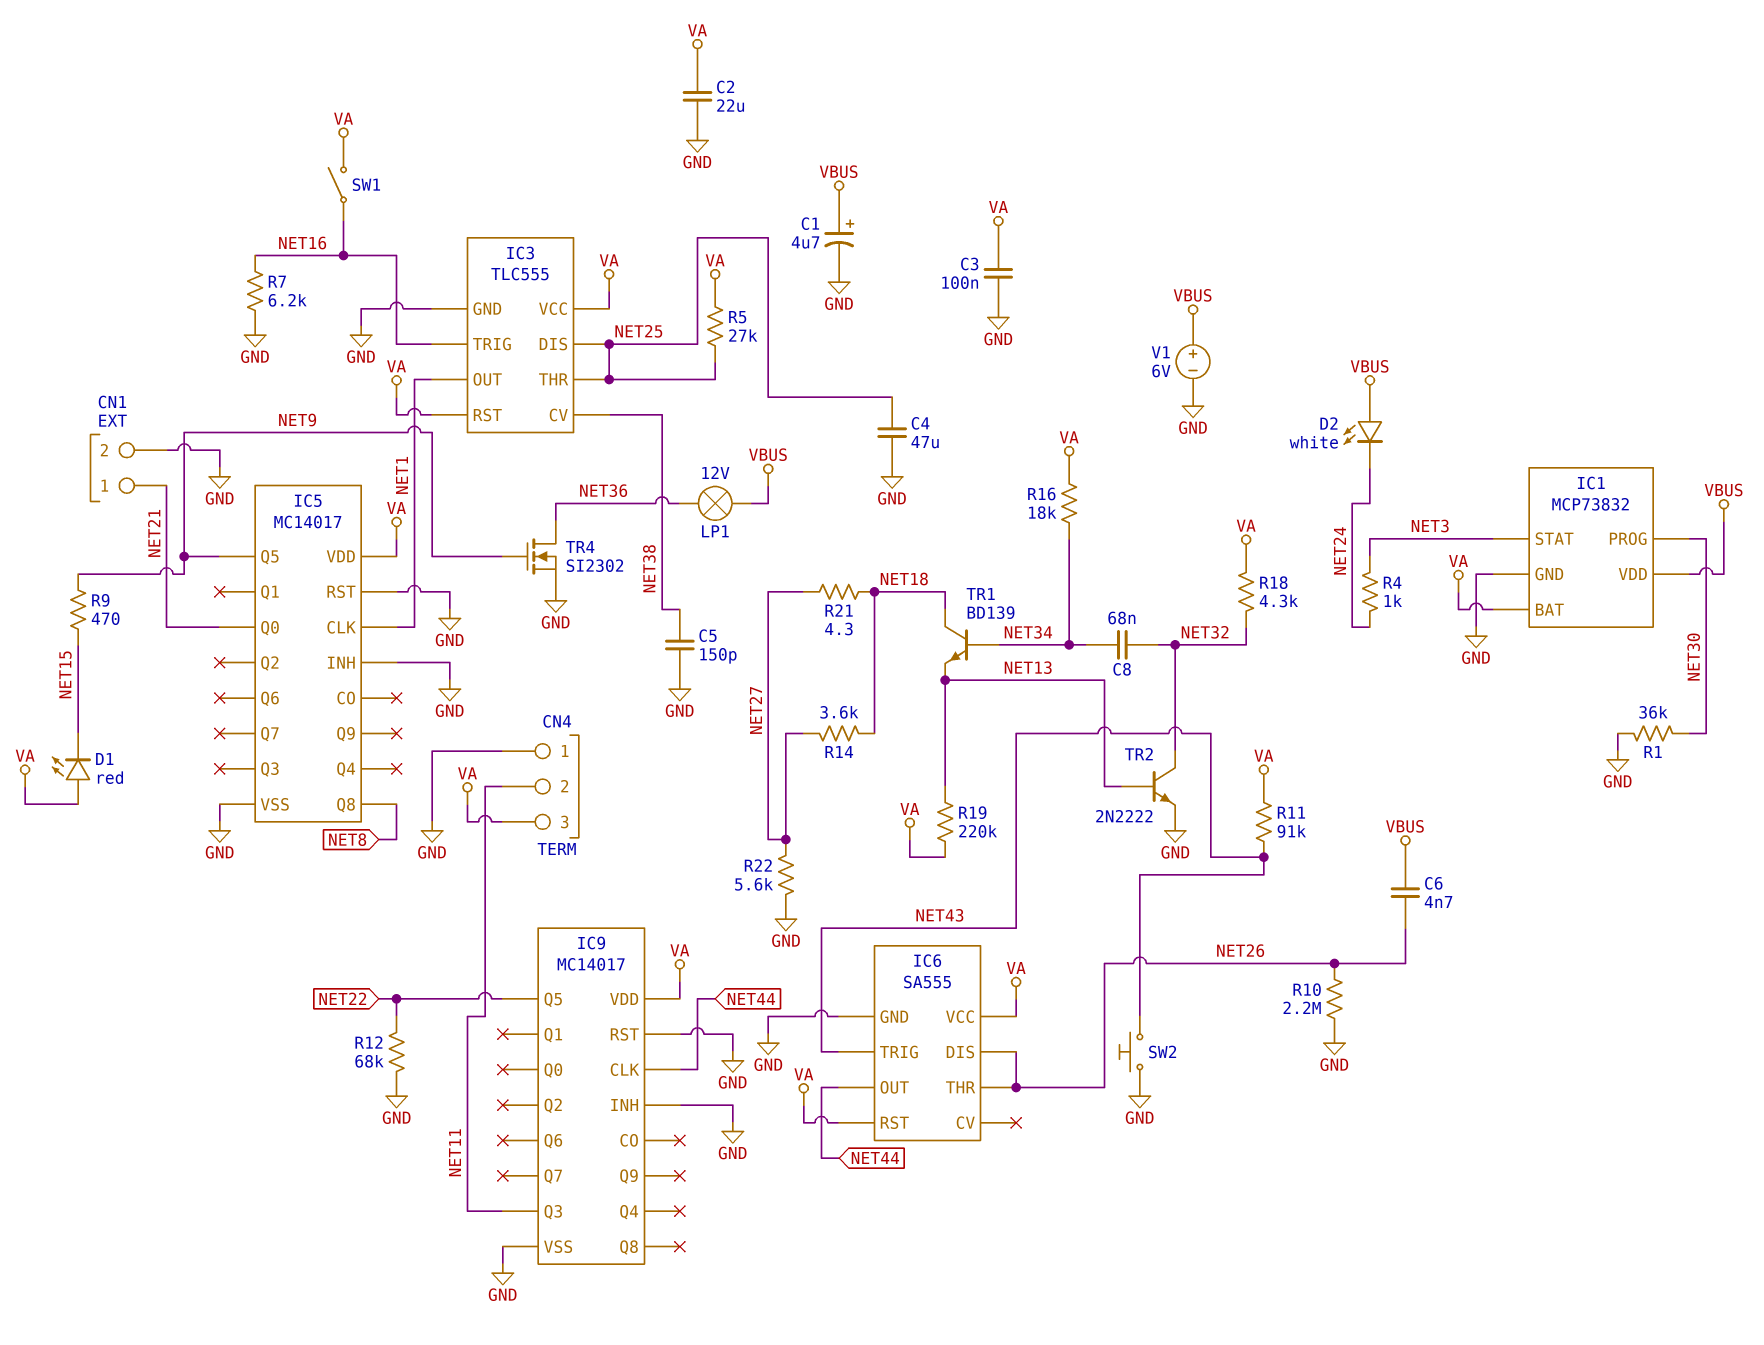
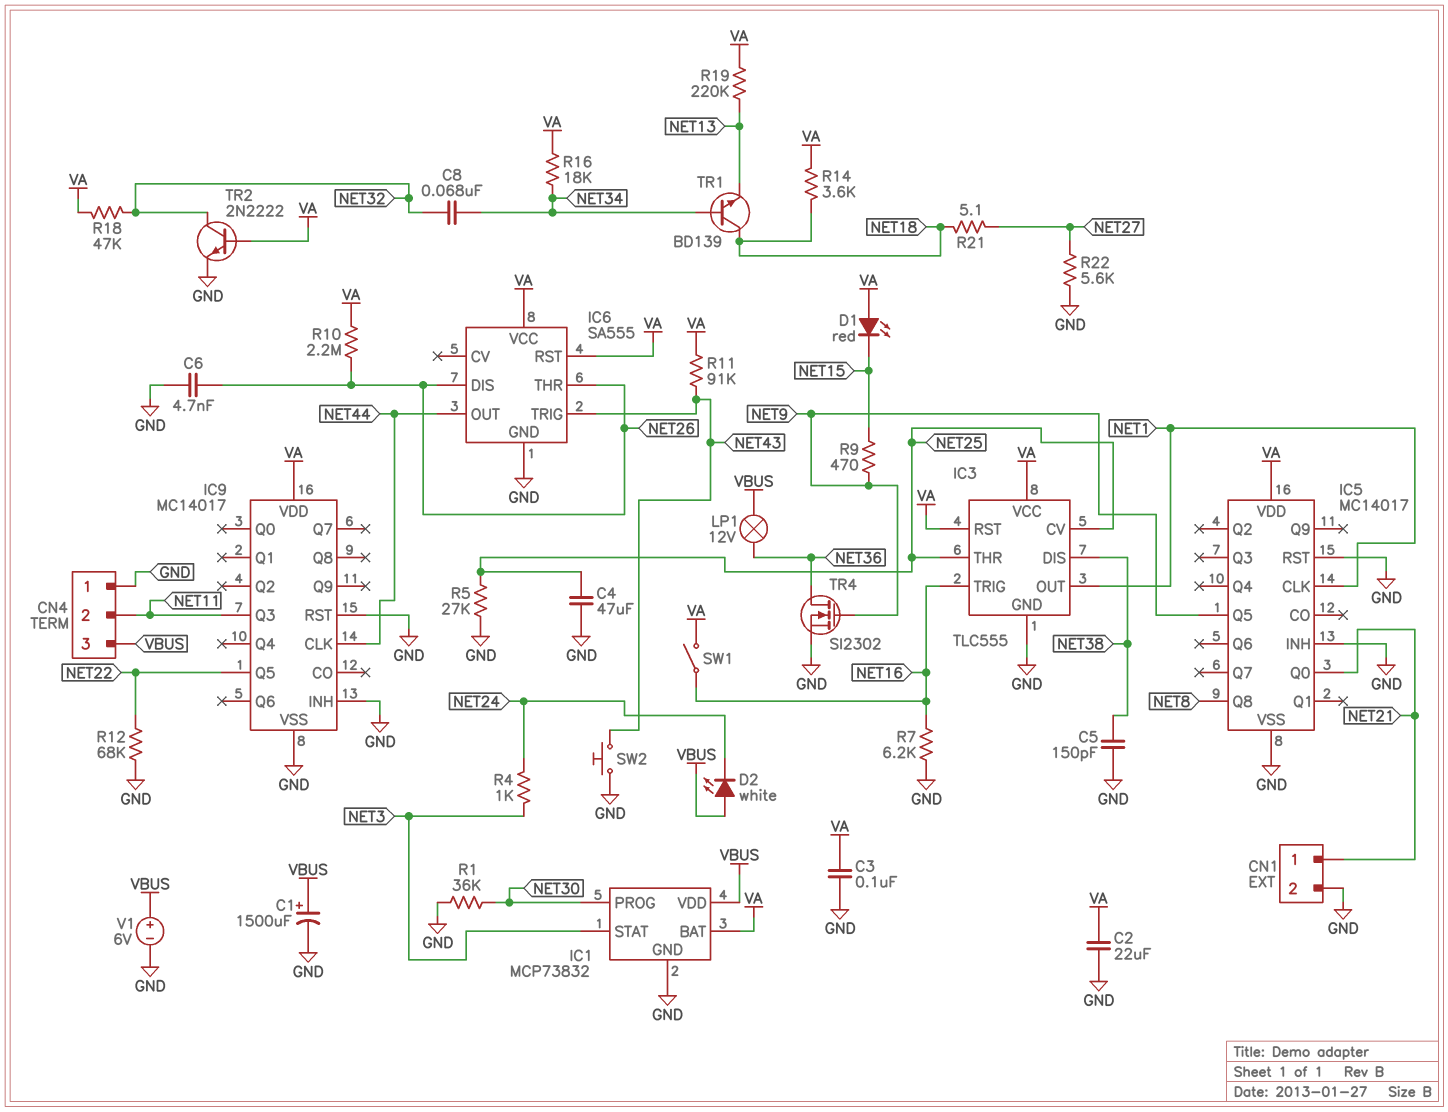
C1: 4.7uF (plus VBUS, minus GND) -> 1500uF (plus VBUS, minus GND)
C6: 4.7nF (NET26, VBUS) -> 4.7nF (GND, NET26)
CN4 pin 3: VA -> VBUS
IC3 pin CV: NET38 -> NET25
IC3 pin DIS: NET25 -> NET38
R5: 27k (NET25, VA) -> 27k (GND, NET25)
R10: 2.2M (GND, NET26) -> 2.2M (NET26, VA)
R14: 3.6k (NET18, NET27) -> 3.6k (NET18, VA)
R18: 4.3k (NET32, VA) -> 47k (NET32, VA)
R21: 4.3 (NET18, NET27) -> 5.1 (NET18, NET27)
TR2: NPN 2N2222 (B NET13, C NET32, E GND) -> NPN 2N2222 (B VA, C NET32, E GND)

